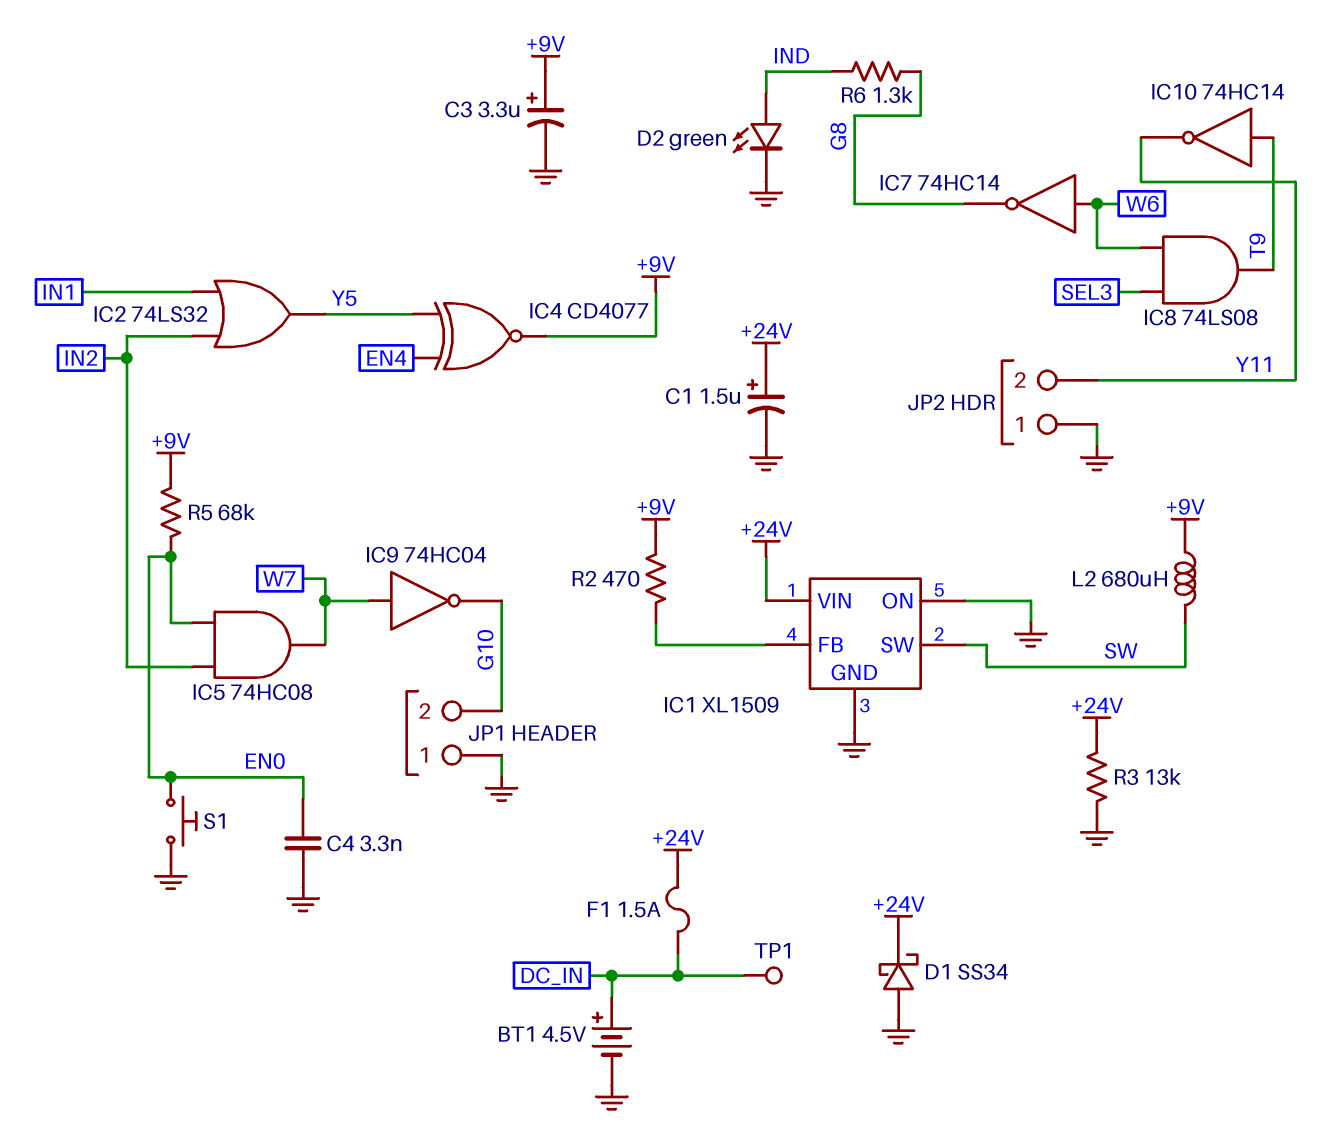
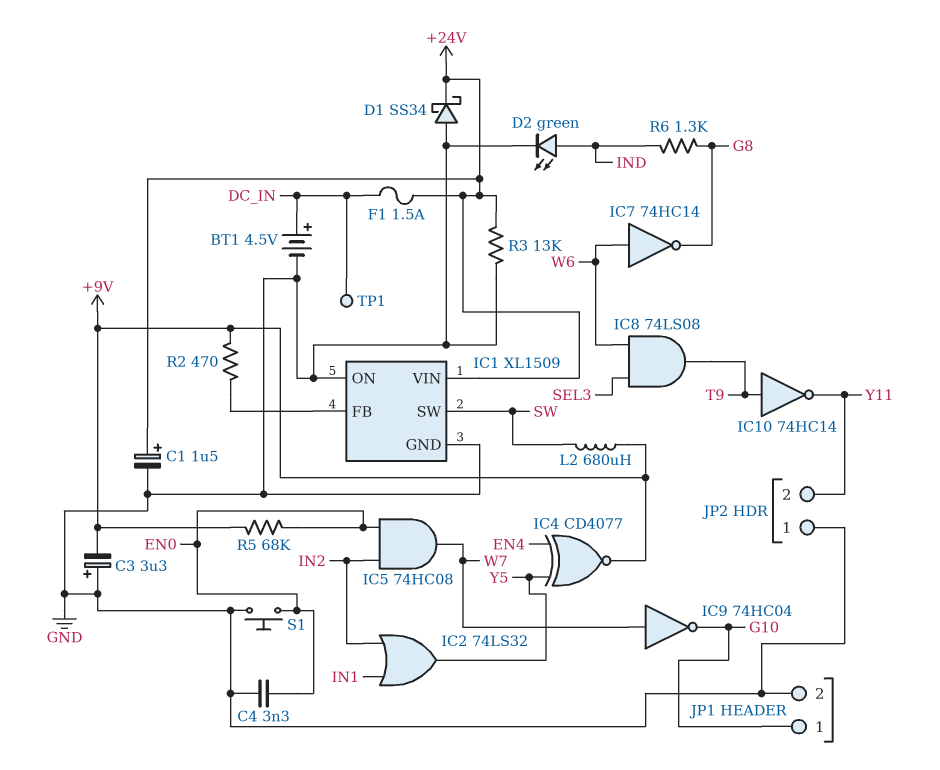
C3: 3.3uF (plus +9V, minus GND) -> 3.3uF (plus GND, minus +9V)
JP1 pin 1: GND -> G10
JP1 pin 2: G10 -> GND

